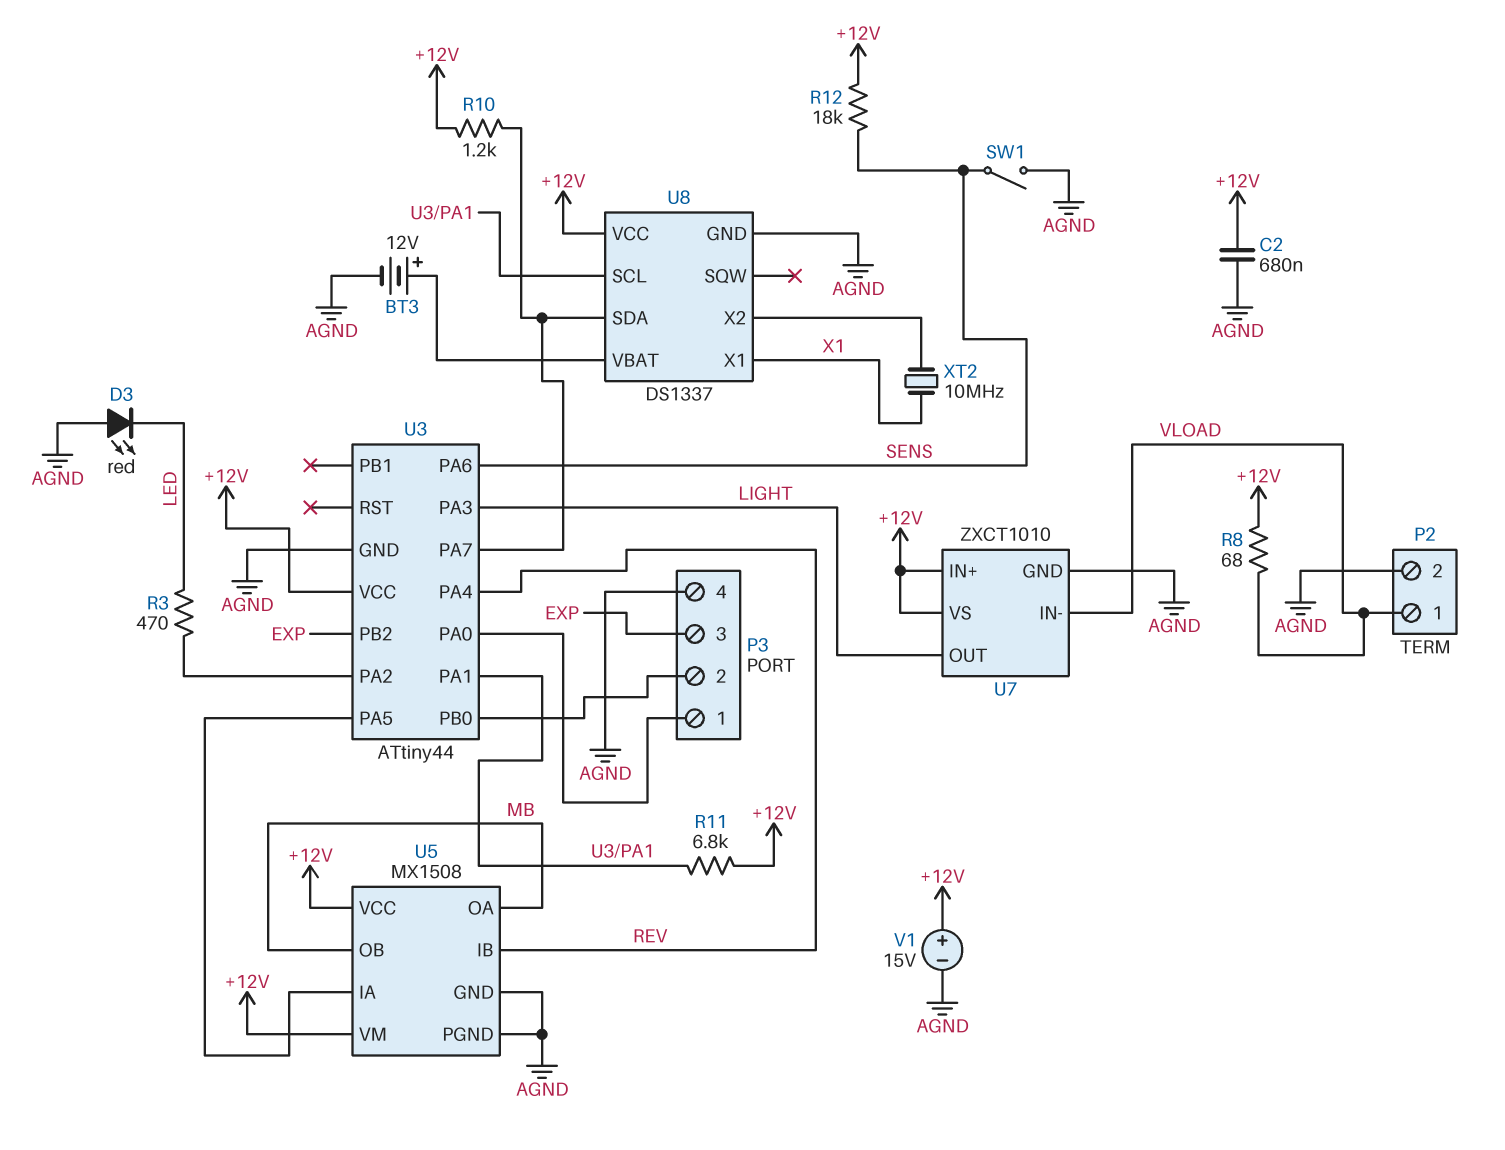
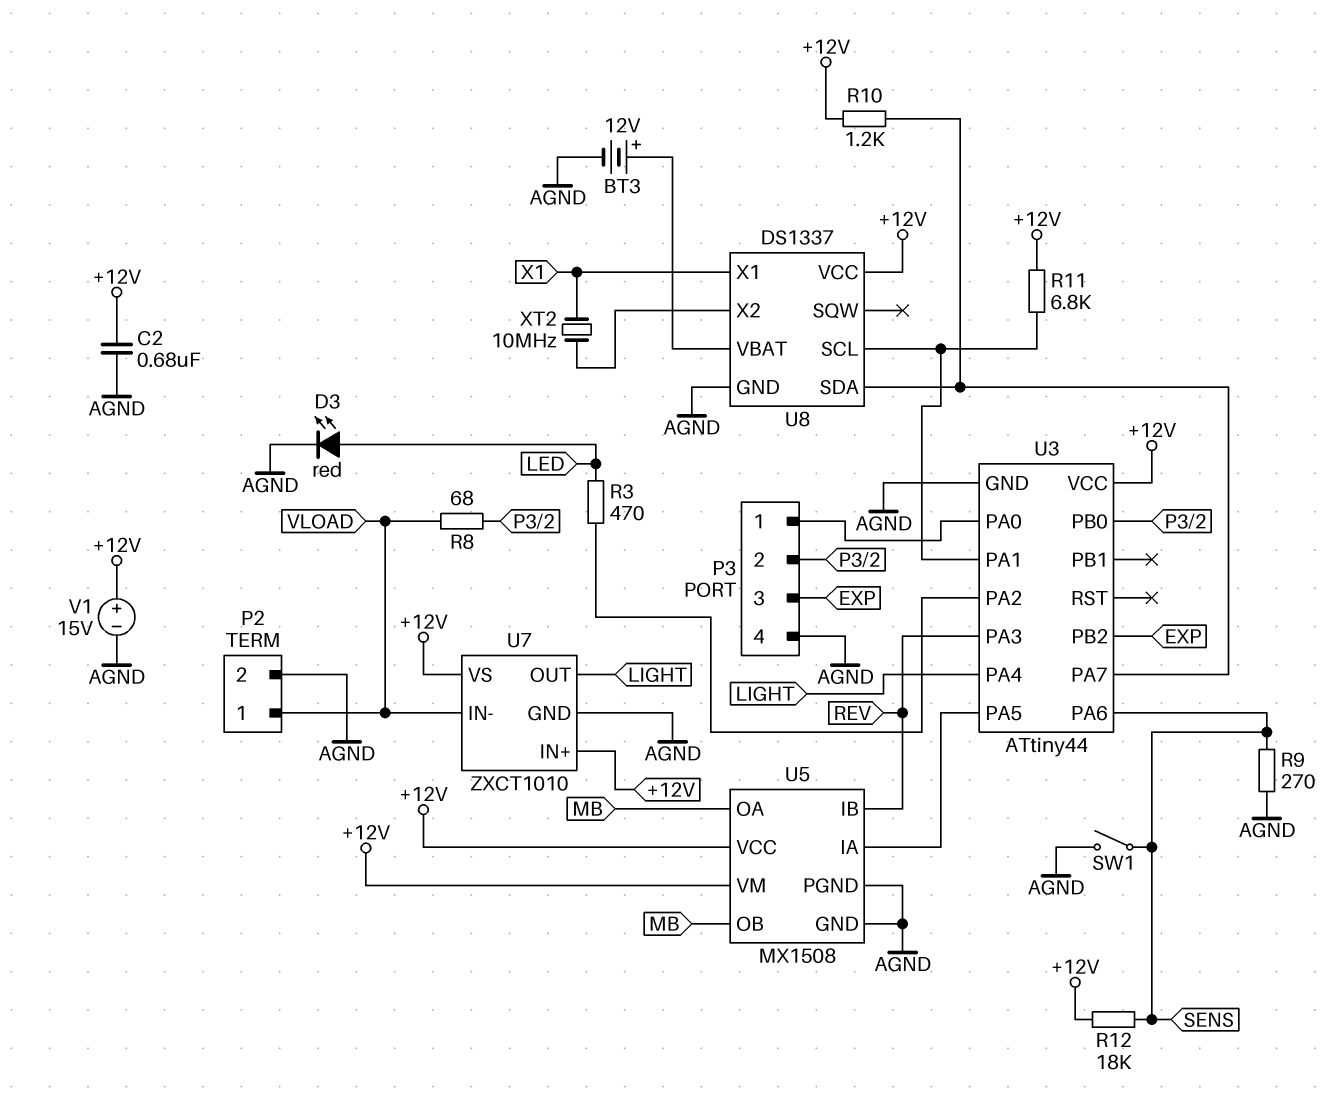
D3: LED red (A AGND, K LED) -> LED red (A LED, K AGND)
R8: 68 (+12V, VLOAD) -> 68 (P3/2, VLOAD)
R9: none -> 270 (AGND, SENS)
U3 pin PA3: LIGHT -> REV
U3 pin PA4: REV -> LIGHT

